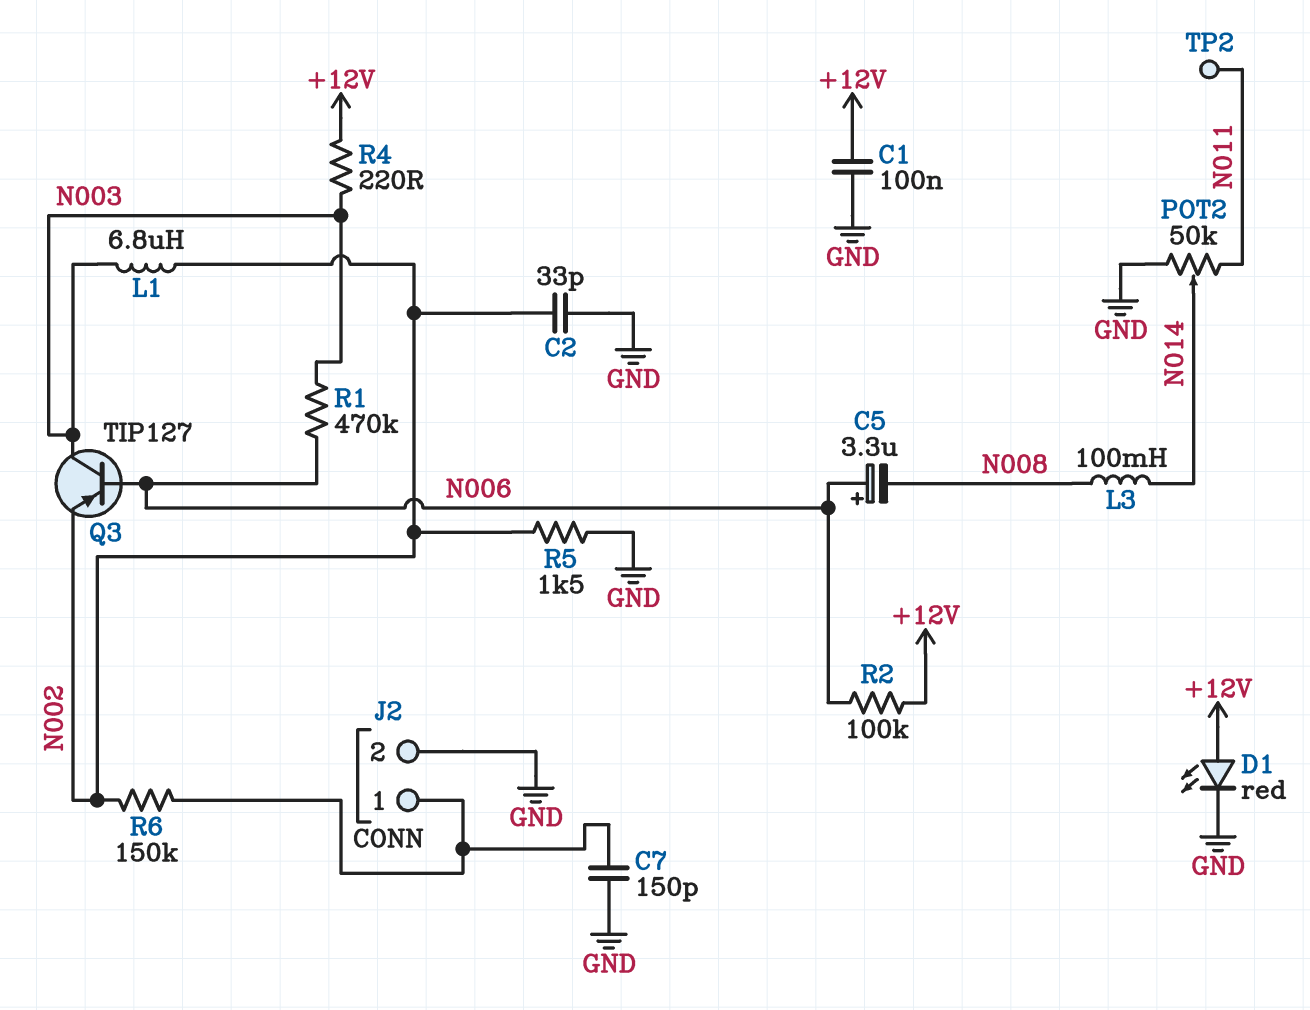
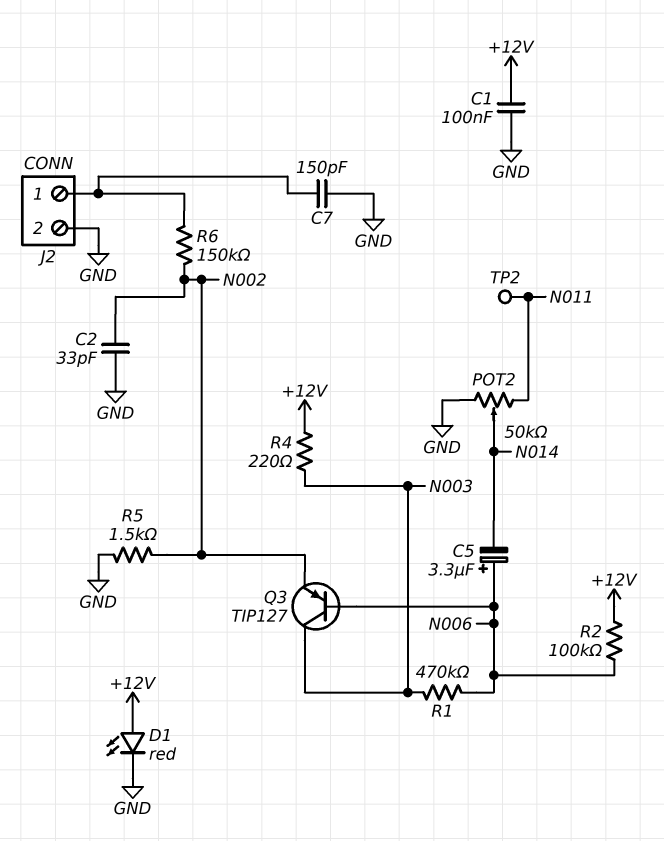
C5: 3.3uF (plus N006, minus N008) -> 3.3uF (plus N006, minus N014)
L1: 6.8uH (N002, N003) -> none
L3: 100mH (N008, N014) -> none

